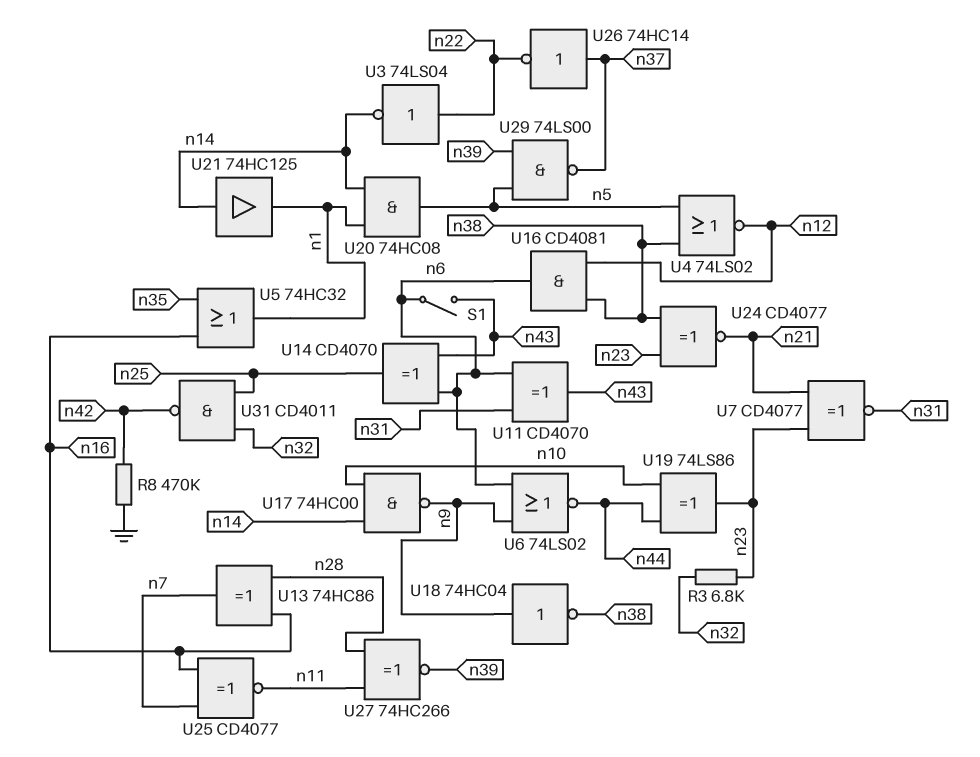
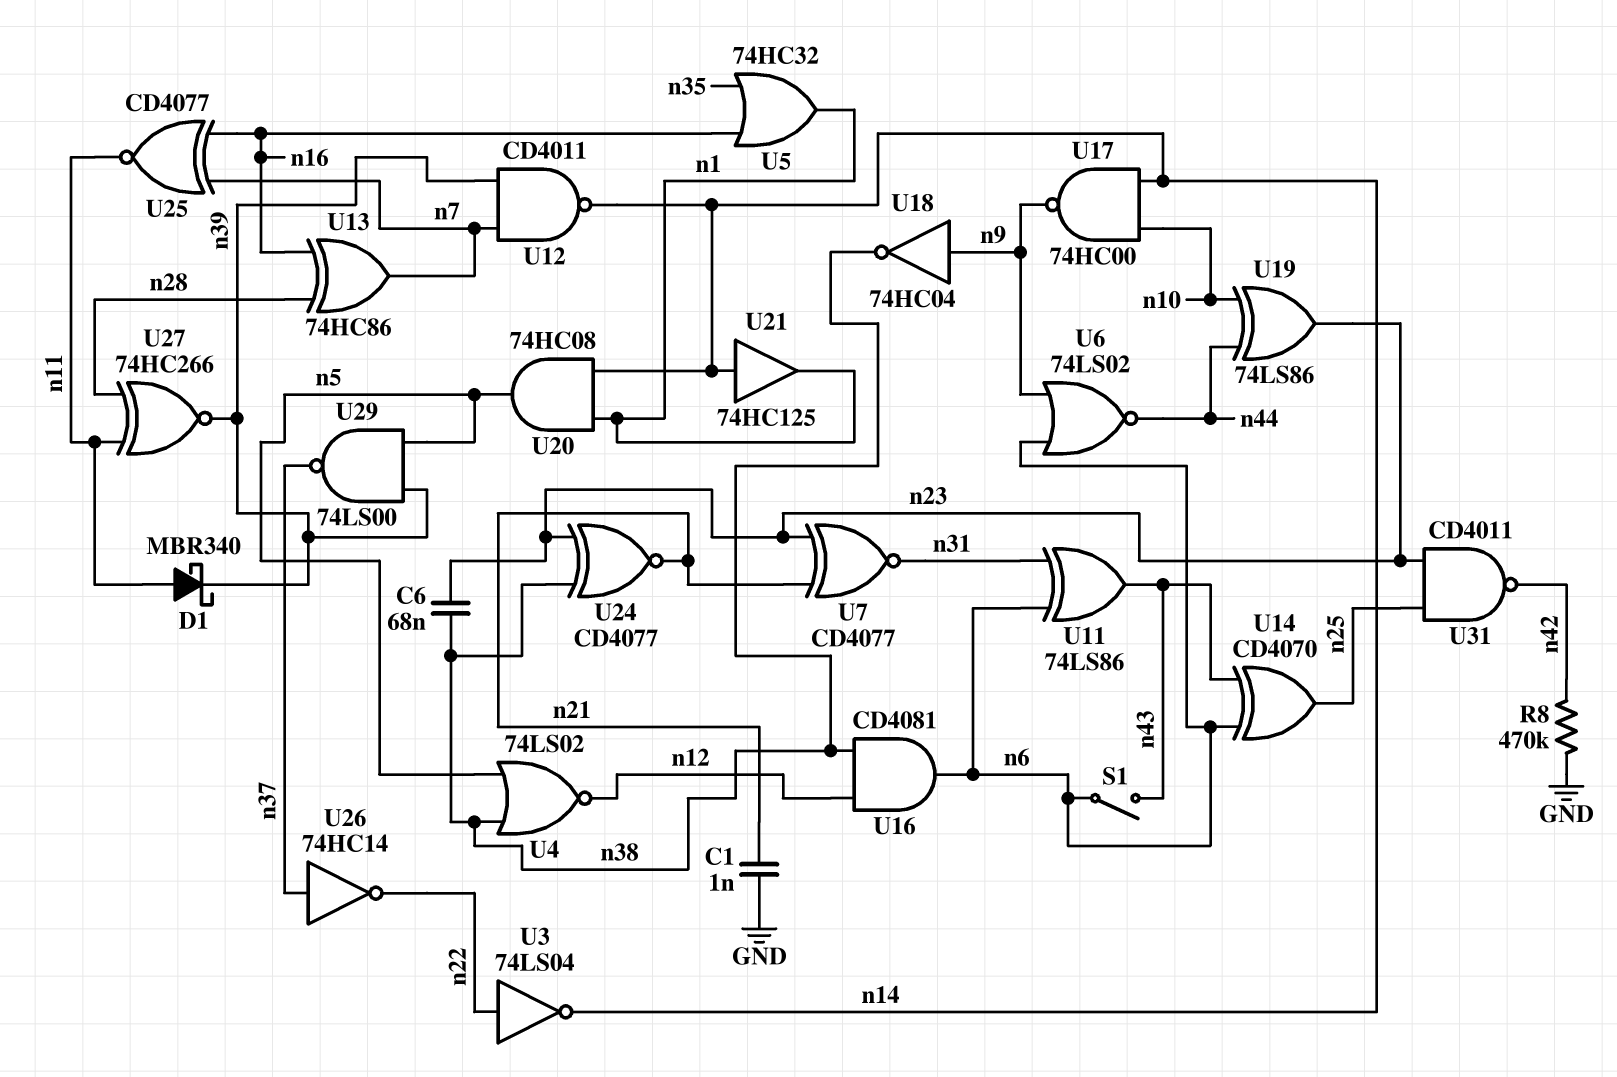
C1: none -> 1nF (GND, n21)
C6: none -> 68nF (n23, n38)
D1: none -> schottky MBR340 (A n11, K n39)
R3: 6.8k (n23, n32) -> none
U11: XOR CD4070 (in n6, in n31, out n43) -> XOR 74LS86 (in n6, in n31, out n43)
U12: none -> NAND CD4011 (in n7, in n39, out n14)
U31: NAND CD4011 (in n25, in n32, out n42) -> NAND CD4011 (in n23, in n25, out n42)

